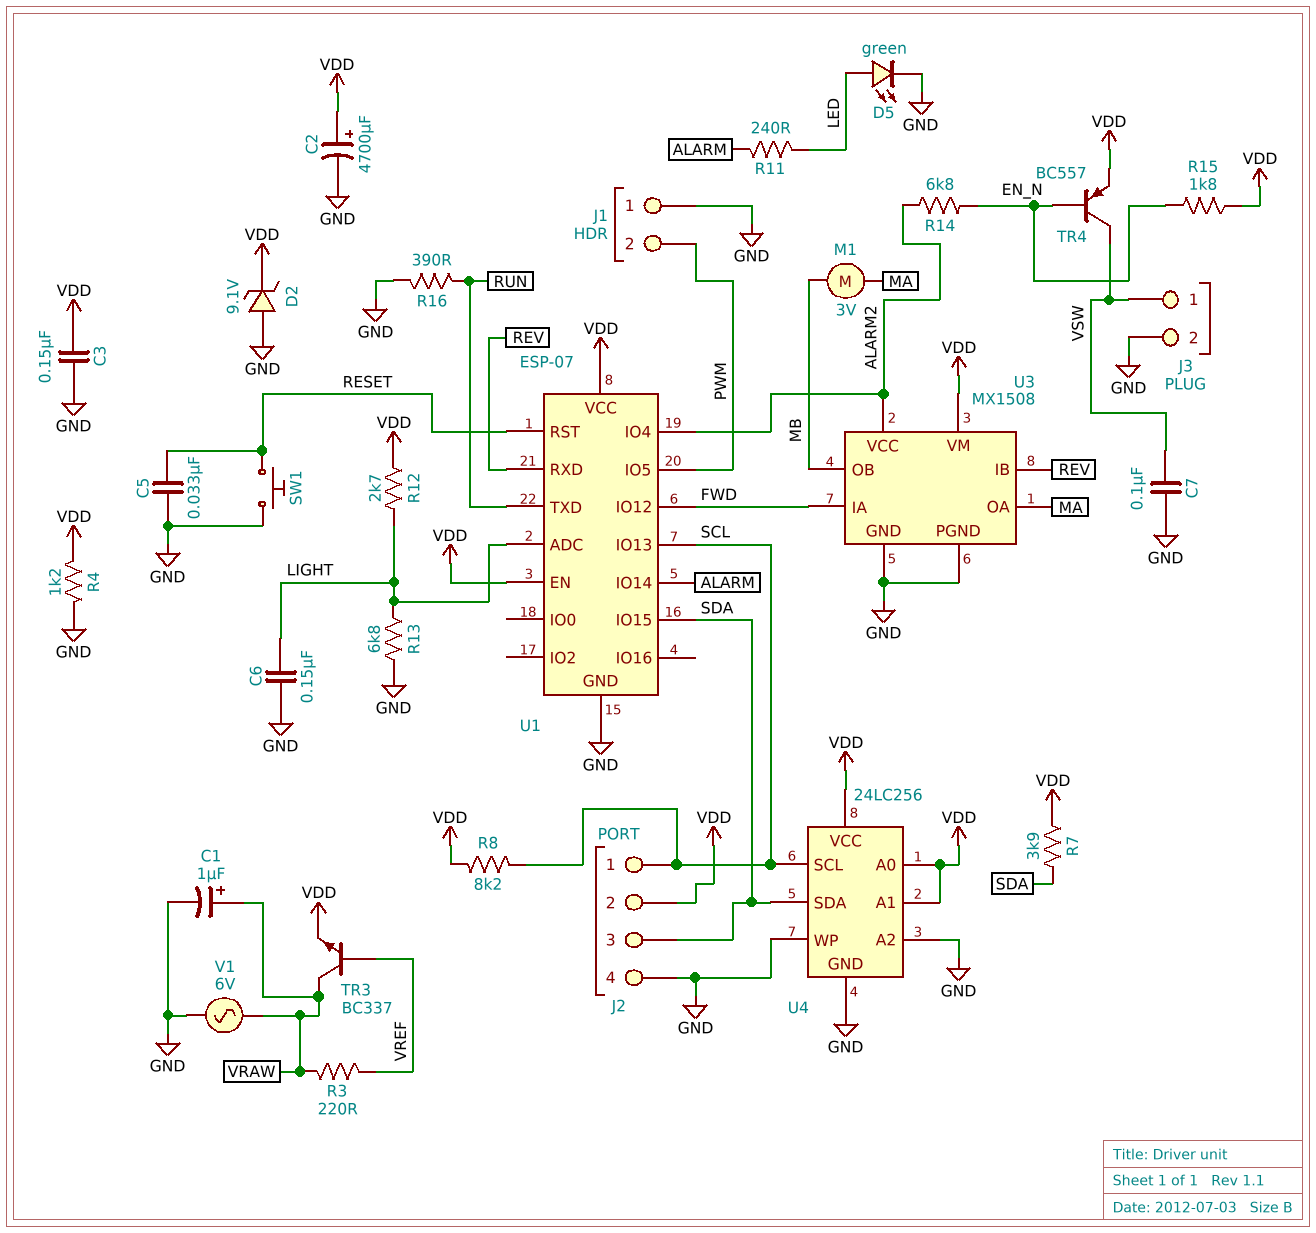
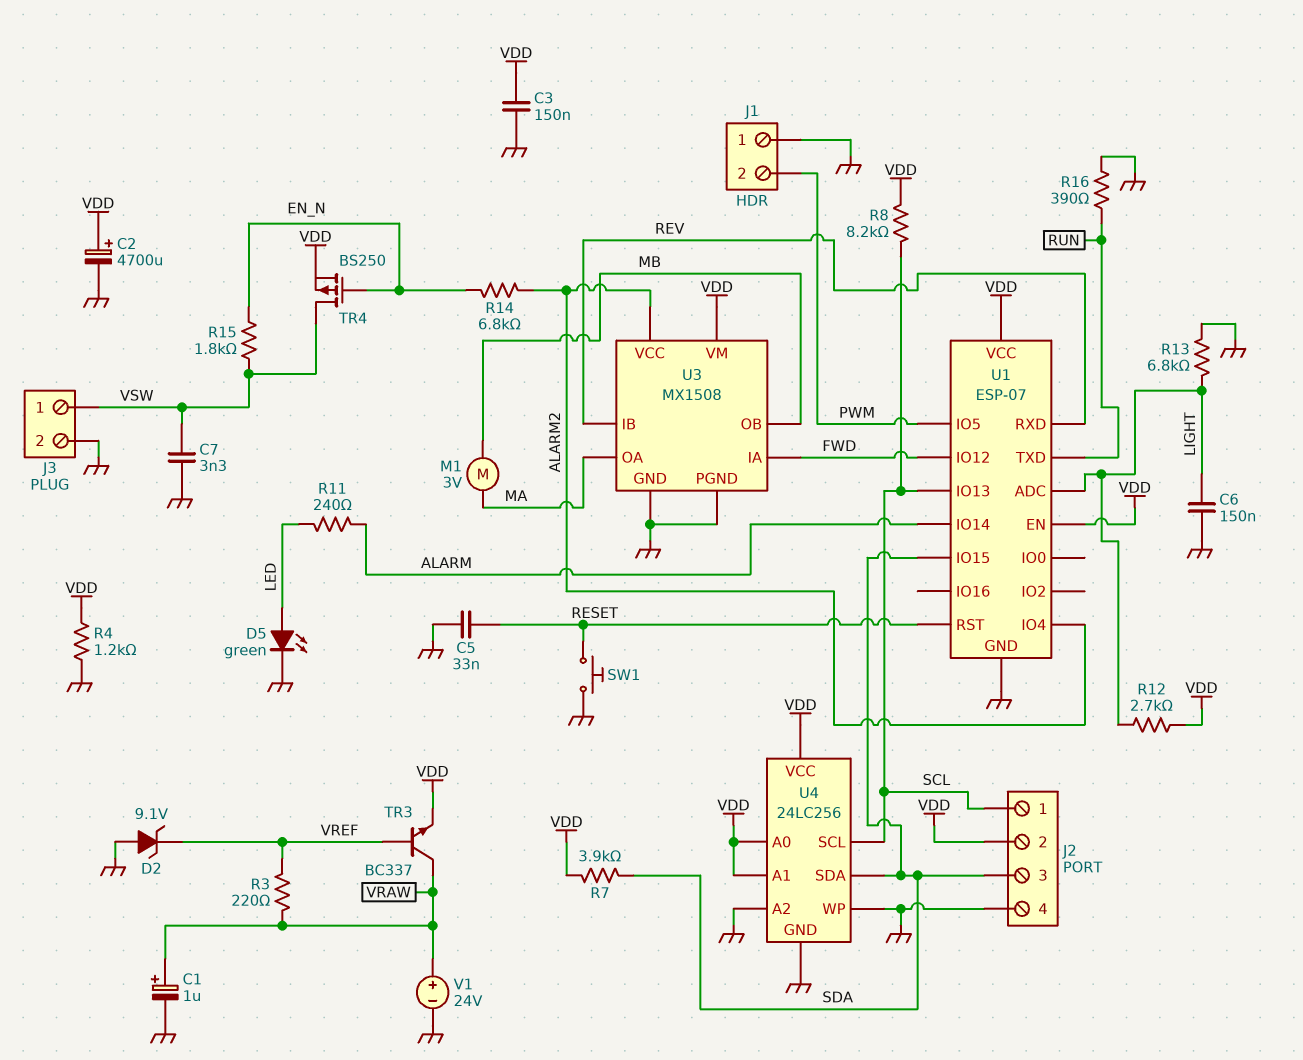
C7: 100nF (GND, VSW) -> 3.3nF (GND, VSW)
D2: zener 9.1V (A GND, K VDD) -> zener 9.1V (A GND, K VREF)
R15: 1.8k (EN_N, VDD) -> 1.8k (EN_N, VSW)
TR4: PNP BC557 (B EN_N, C VSW, E VDD) -> PMOS BS250 (G EN_N, D VSW, S VDD)
V1: AC 6V (GND, VRAW) -> 24V (plus VRAW, minus GND)

